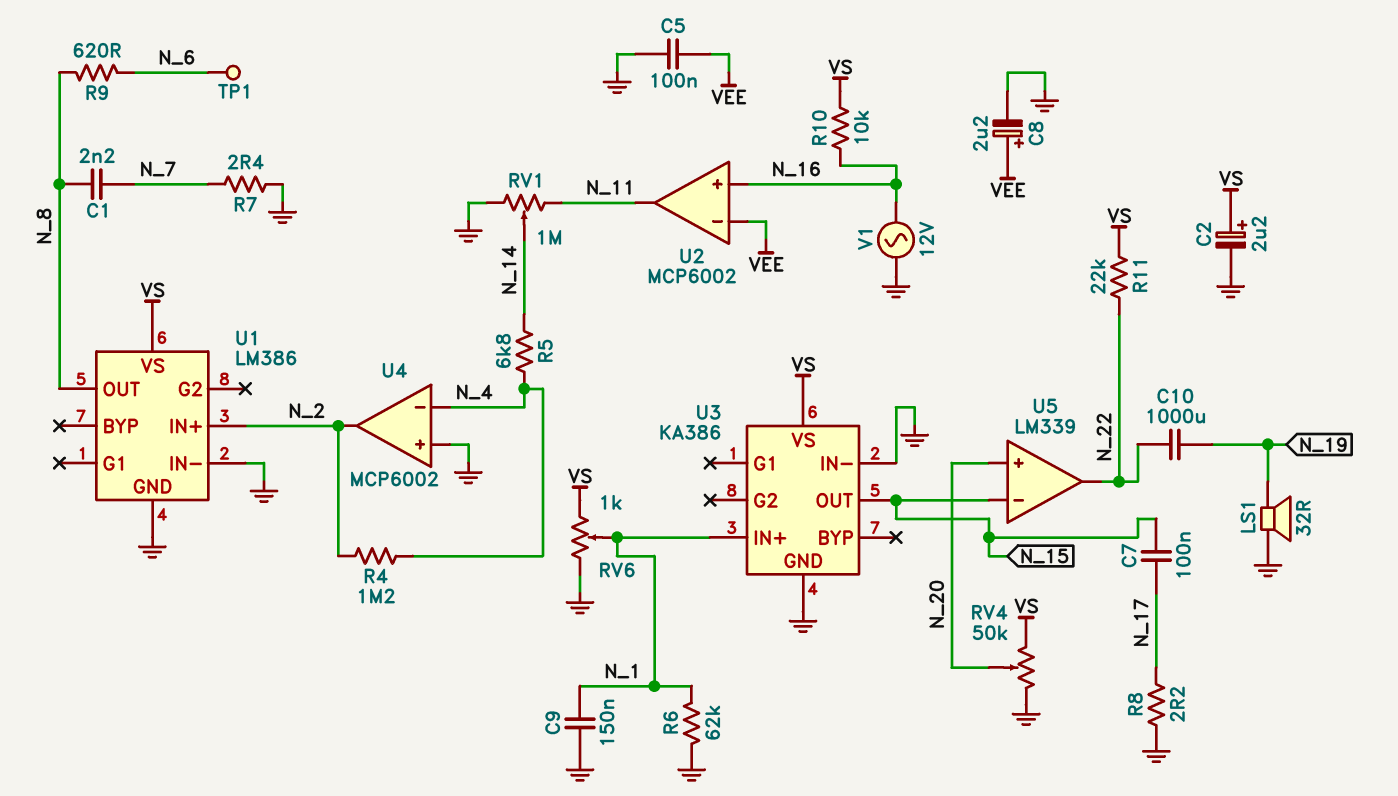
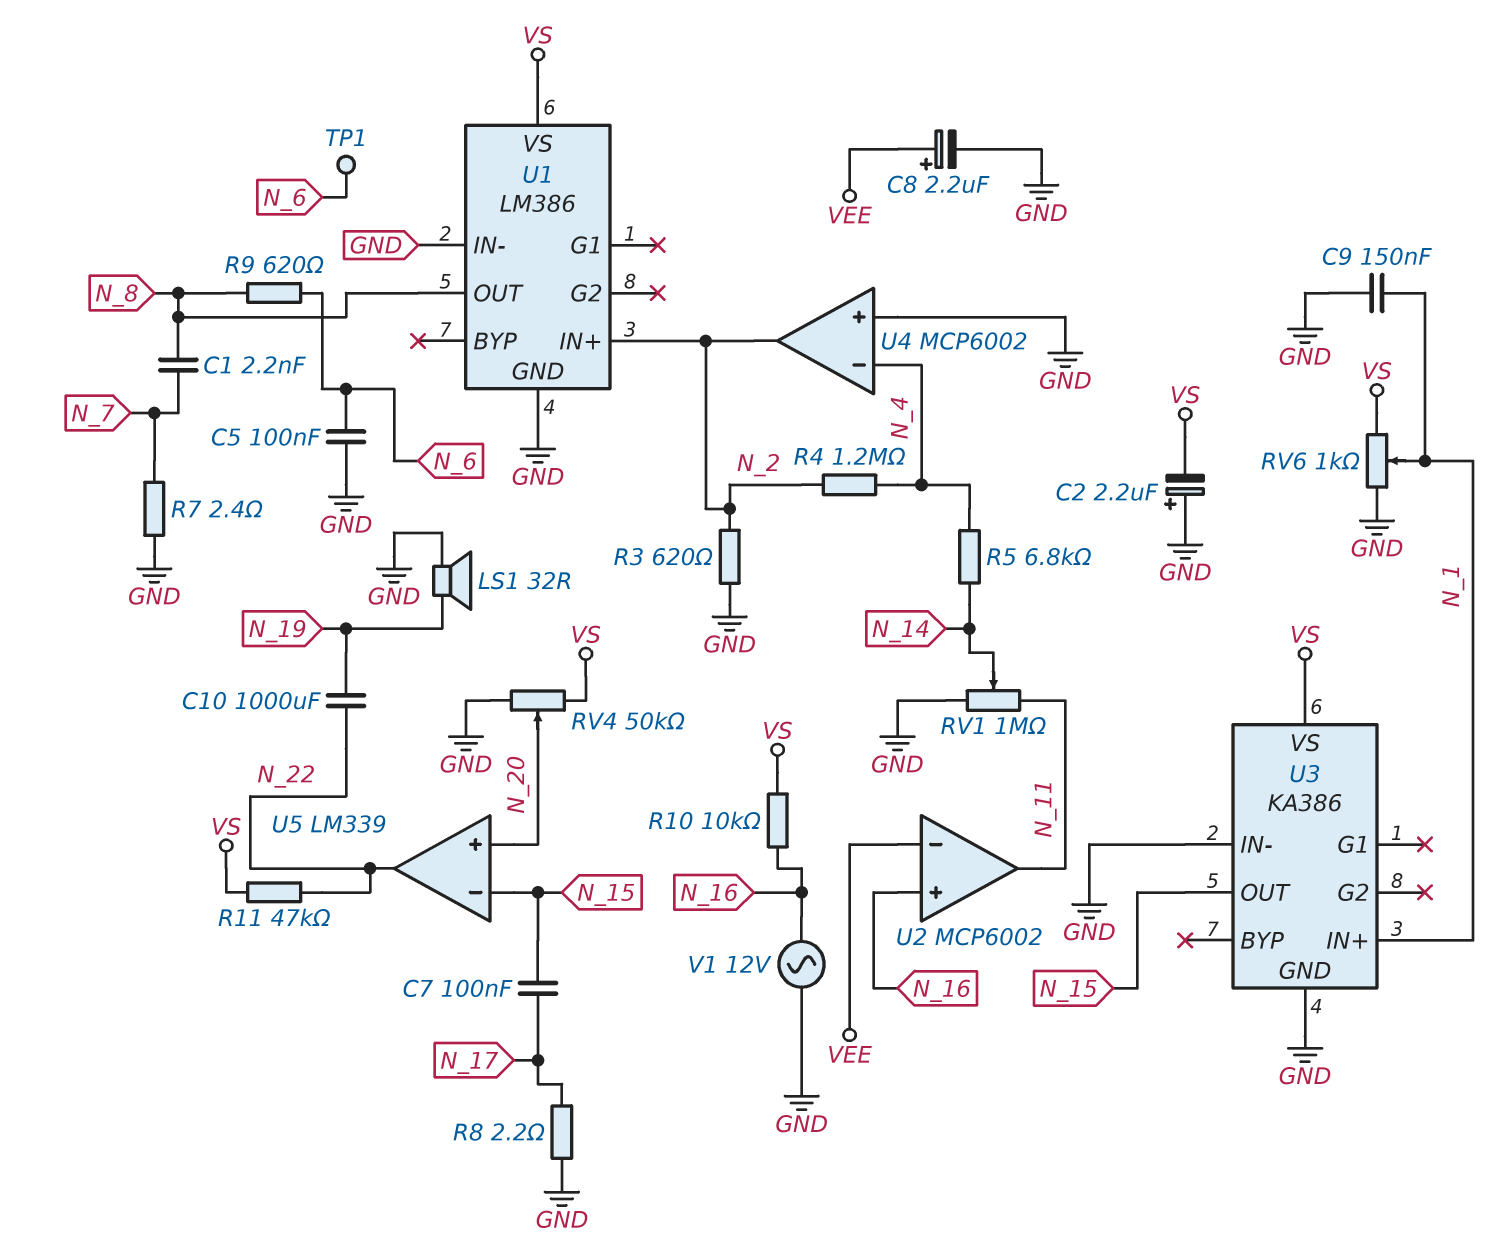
C2: 2.2uF (plus VS, minus GND) -> 2.2uF (plus GND, minus VS)
C5: 100nF (GND, VEE) -> 100nF (GND, N_6)
R3: none -> 620 (GND, N_2)
R6: 62k (GND, N_1) -> none
R11: 22k (N_22, VS) -> 47k (N_22, VS)

